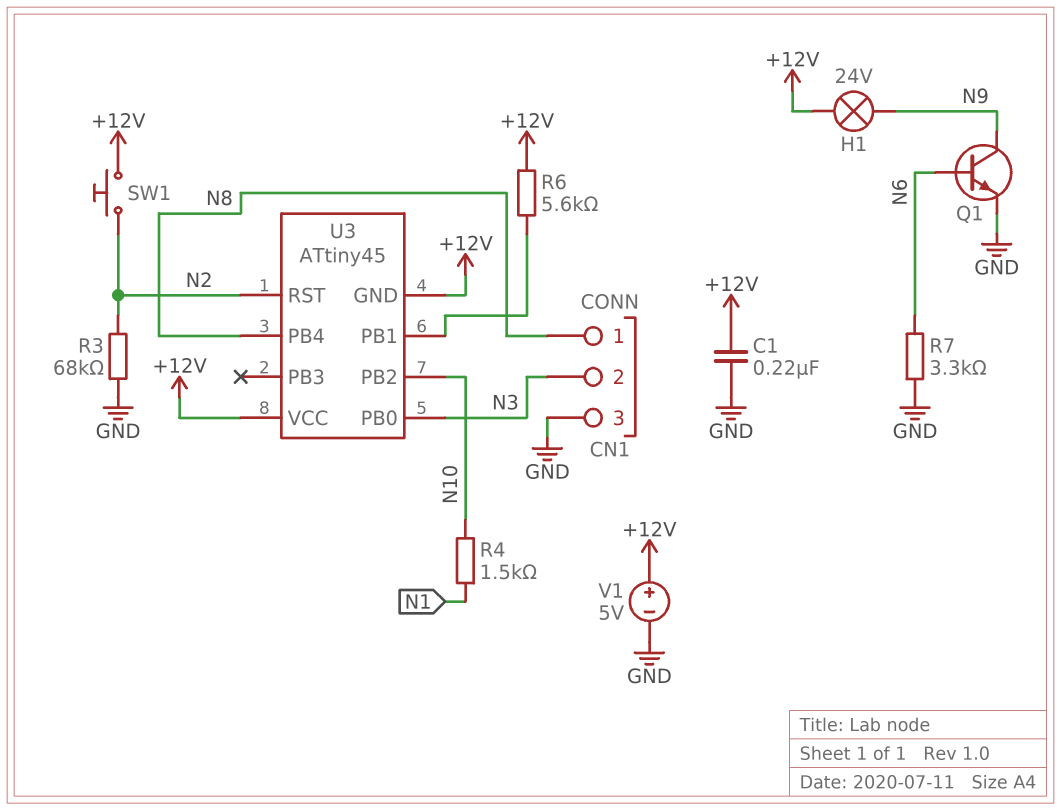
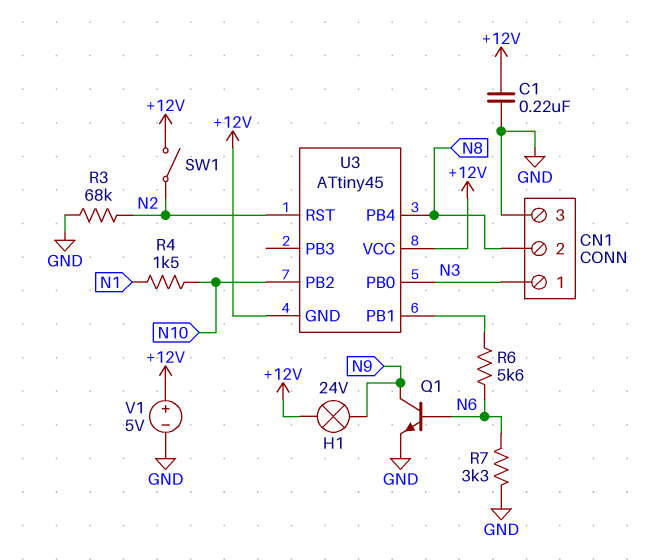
CN1 pin 1: N8 -> N3
CN1 pin 2: N3 -> N8
R6: 5.6k (+12V, U3/PB1) -> 5.6k (N6, U3/PB1)
SW1: button (+12V, N2) -> switch (+12V, N2)

